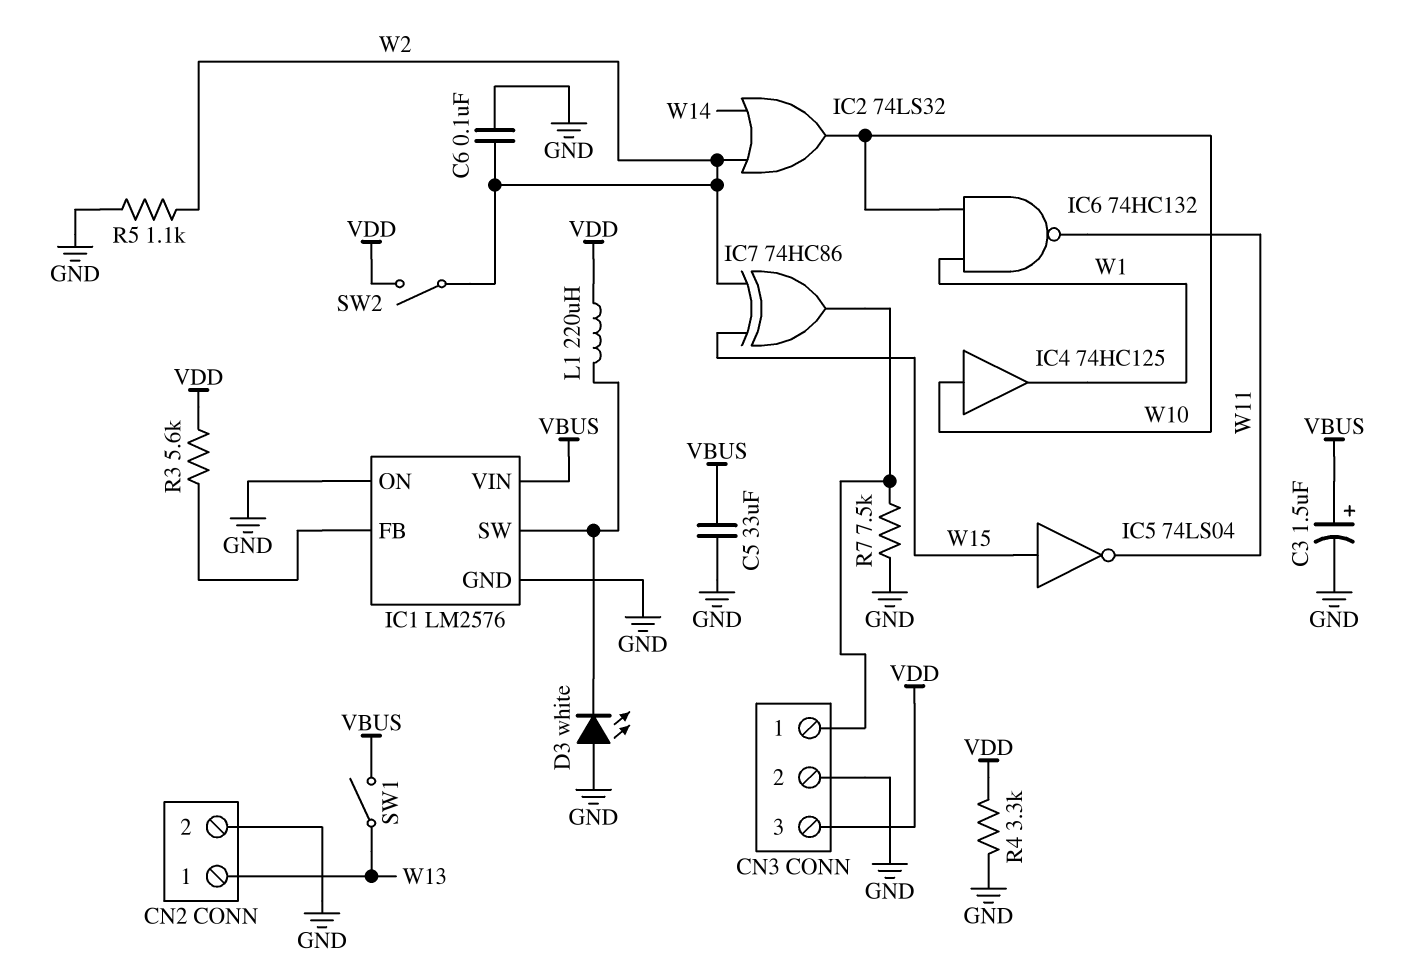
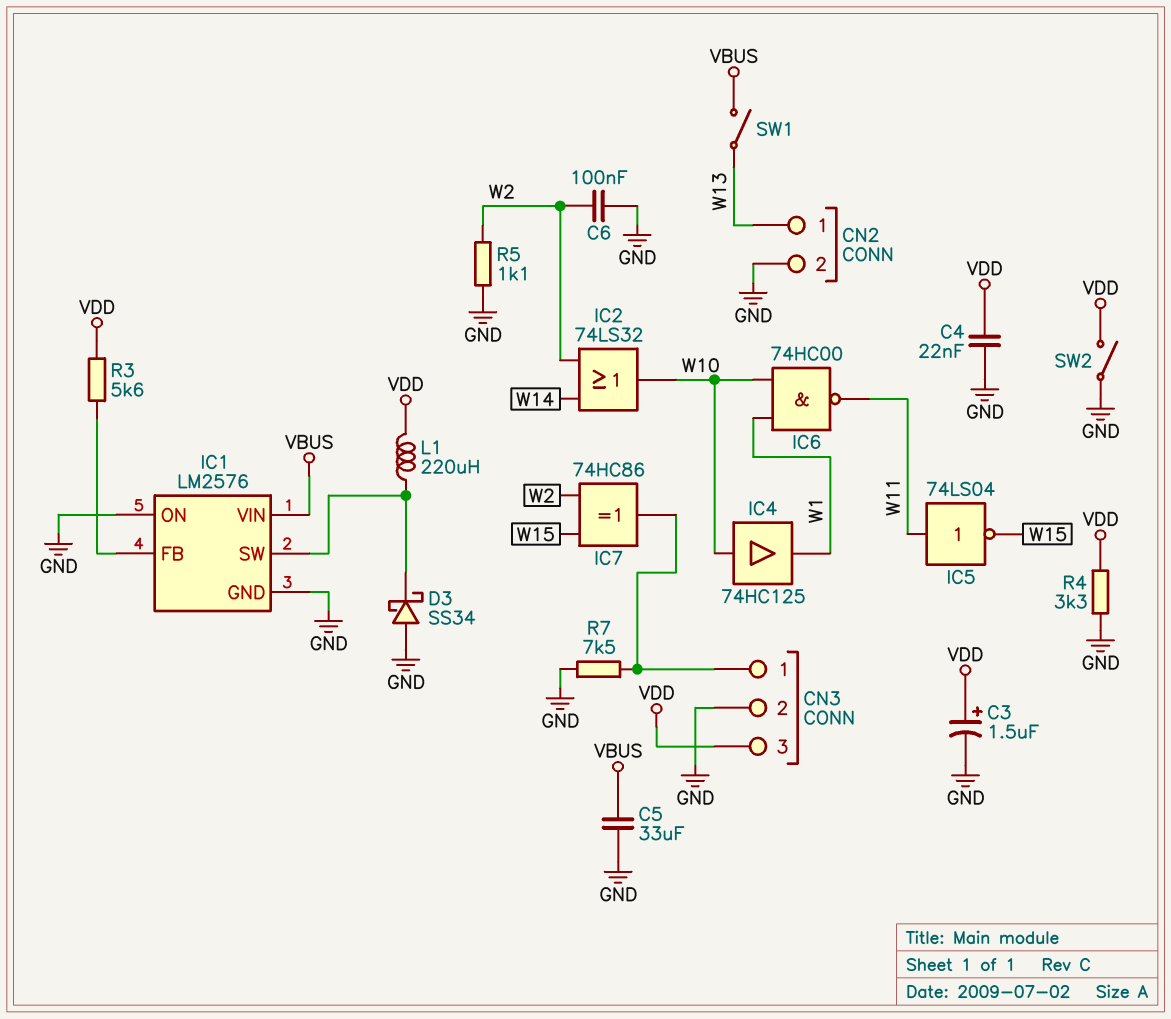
C3: 1.5uF (plus VBUS, minus GND) -> 1.5uF (plus VDD, minus GND)
C4: none -> 22nF (GND, VDD)
D3: LED white (A GND, K IC1/SW) -> schottky SS34 (A GND, K IC1/SW)
IC5: NOT 74LS04 (in W15, out W11) -> NOT 74LS04 (in W11, out W15)
IC6: NAND 74HC132 (in W1, in W10, out W11) -> NAND 74HC00 (in W1, in W10, out W11)
SW2: switch (VDD, W2) -> switch (GND, VDD)

